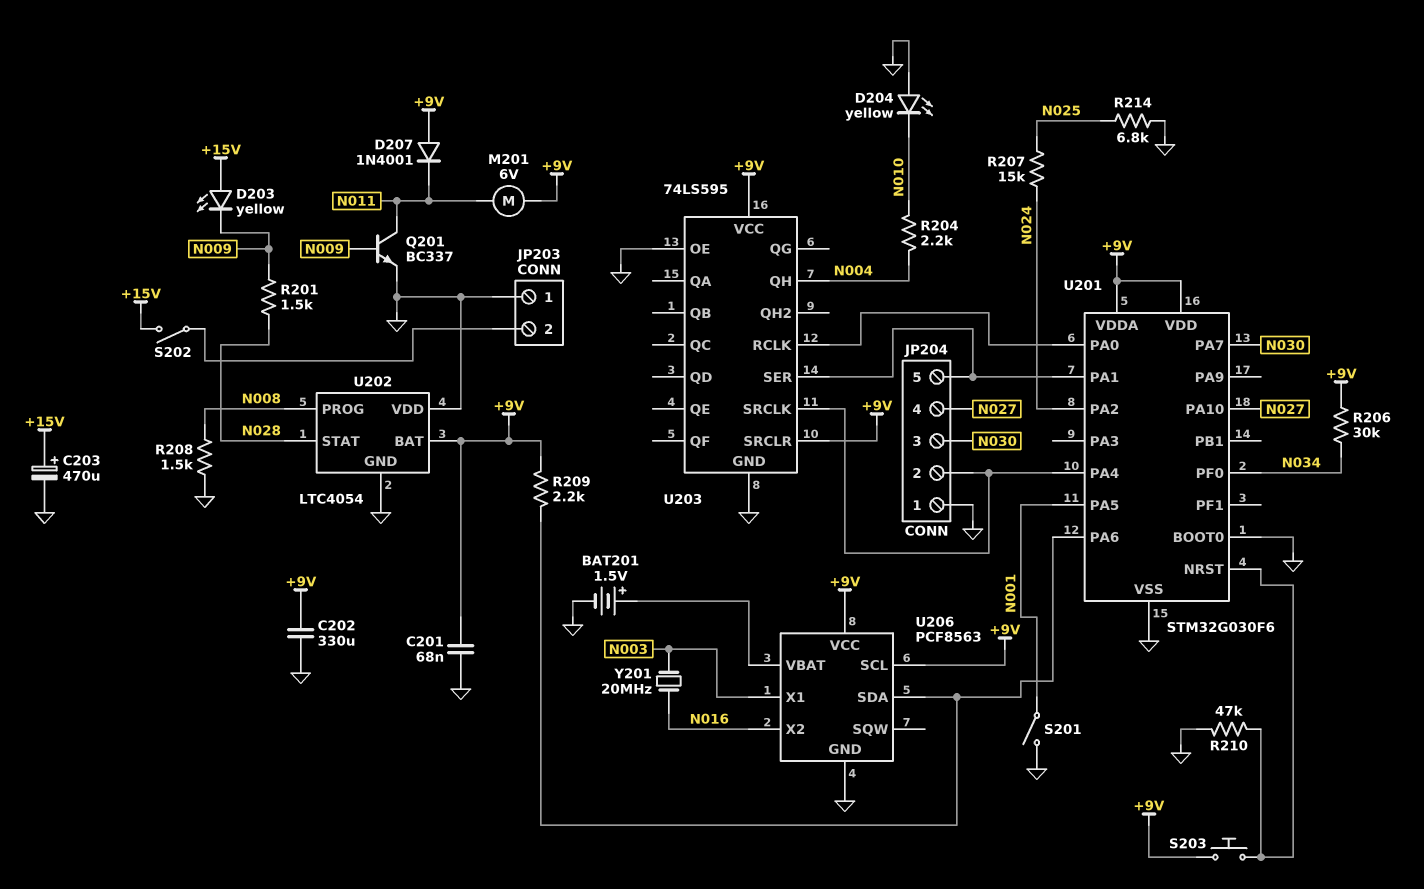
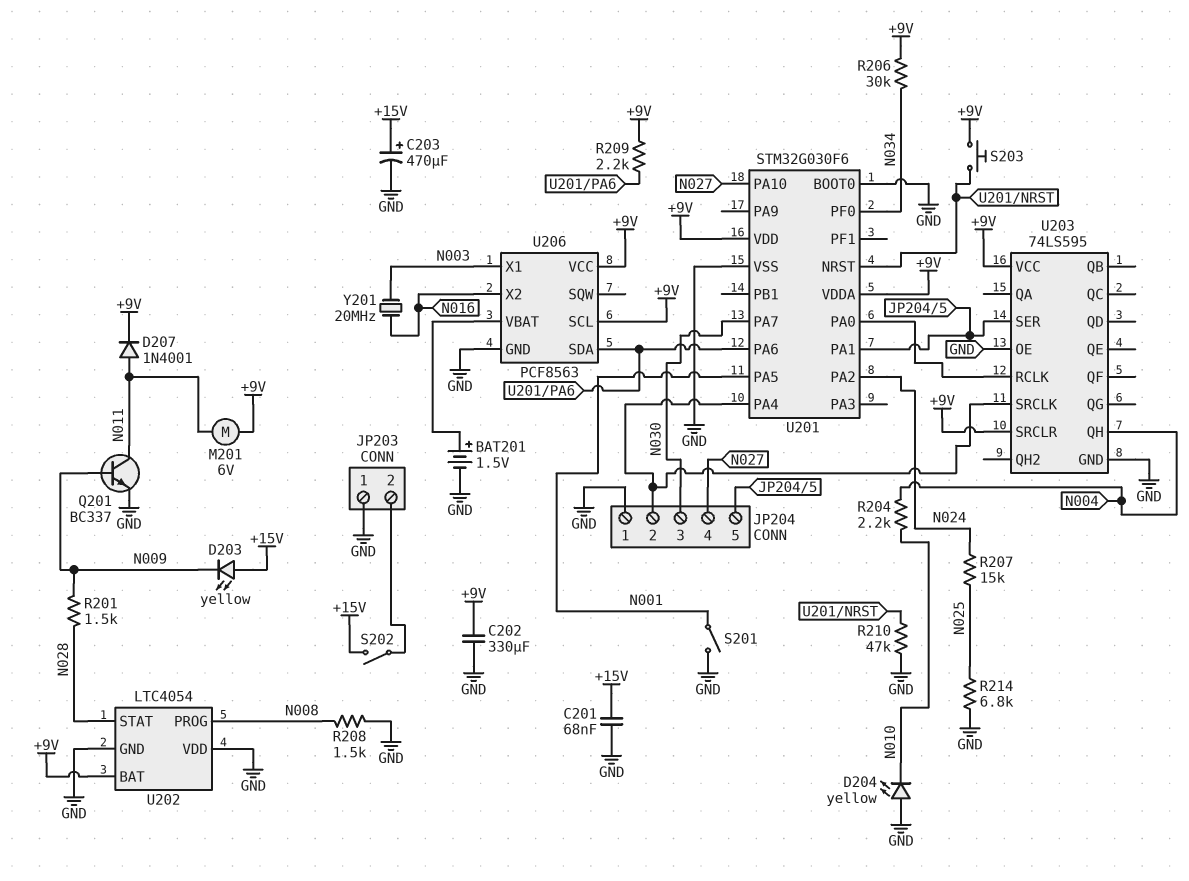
C201: 68nF (+9V, GND) -> 68nF (+15V, GND)
D207: diode 1N4001 (A +9V, K N011) -> diode 1N4001 (A N011, K +9V)

